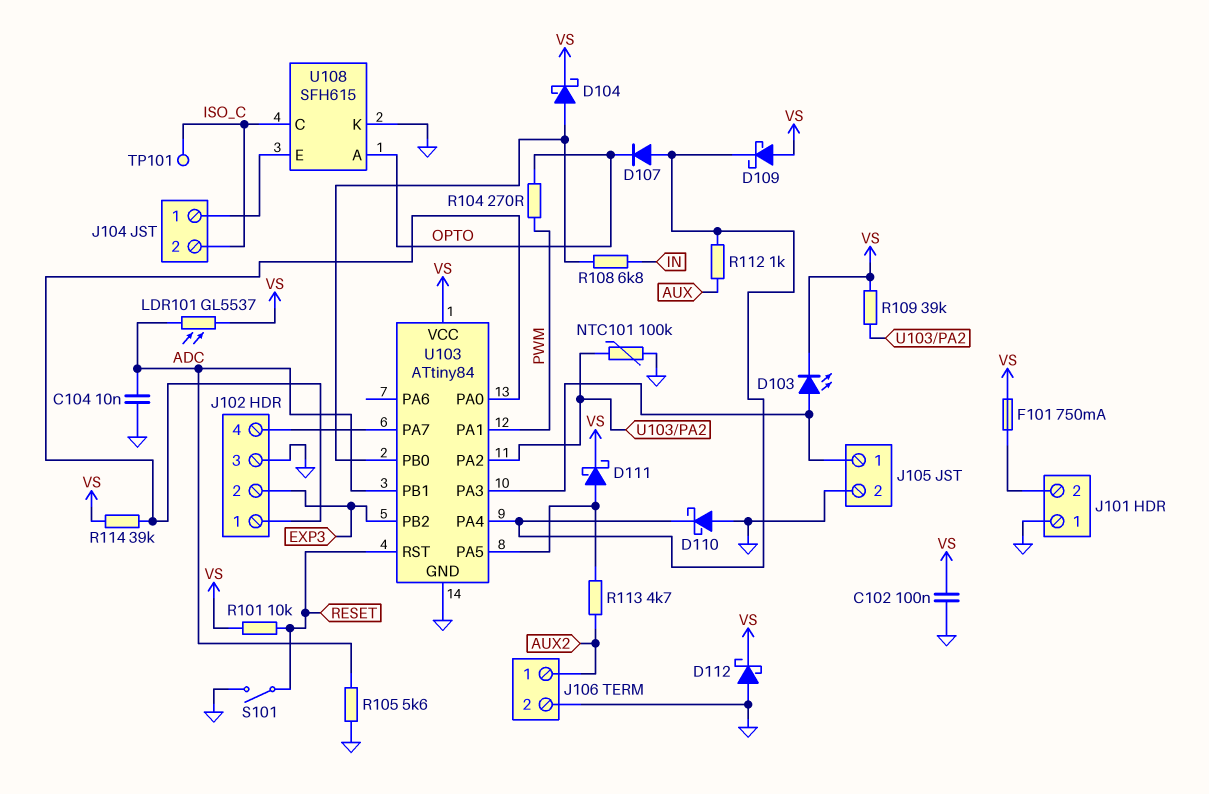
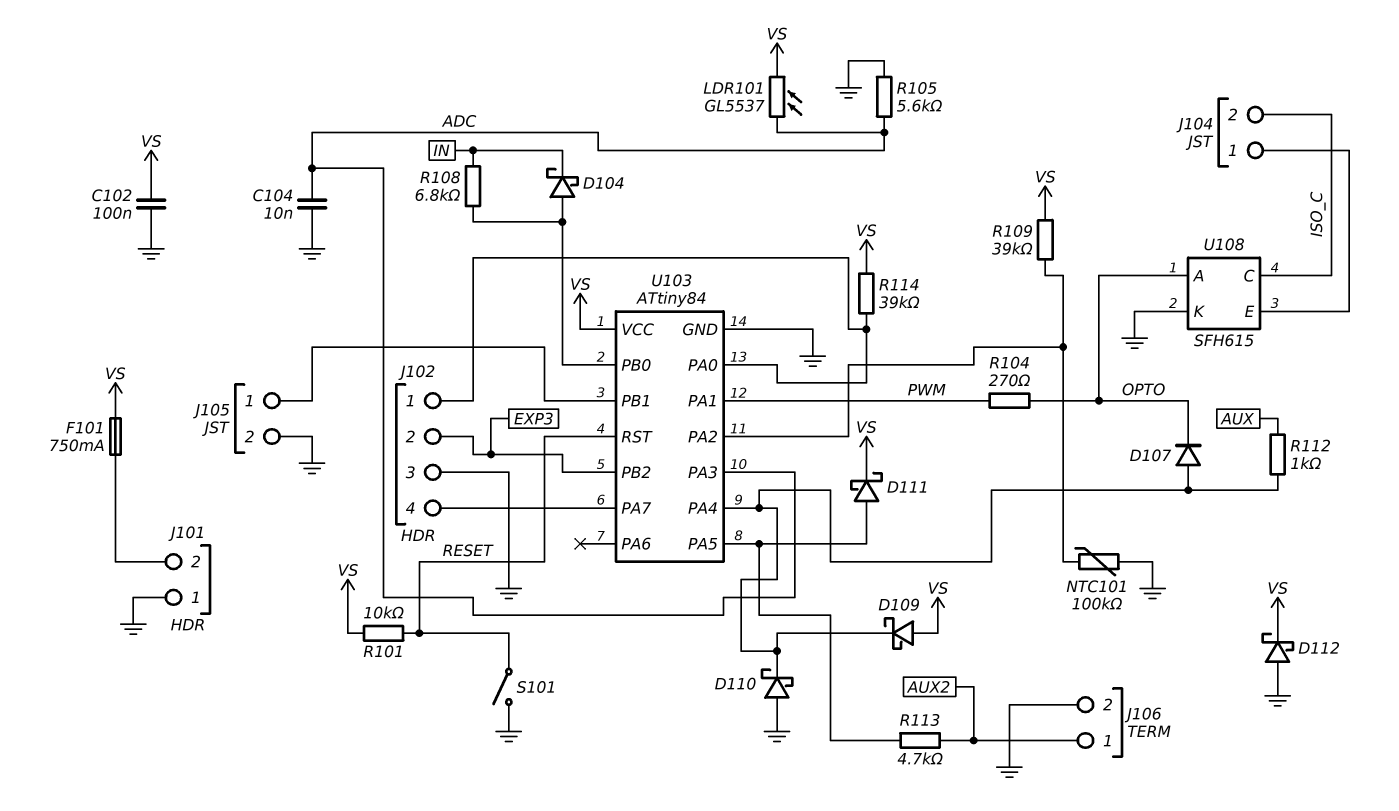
D103: LED (A J105/1, K VS) -> none
D104: schottky (A U103/PB0, K VS) -> schottky (A U103/PB0, K IN)
TP101: test point (ISO_C) -> none
U103 pin PA3: J105/1 -> ADC
U103 pin PB1: ADC -> J105/1

